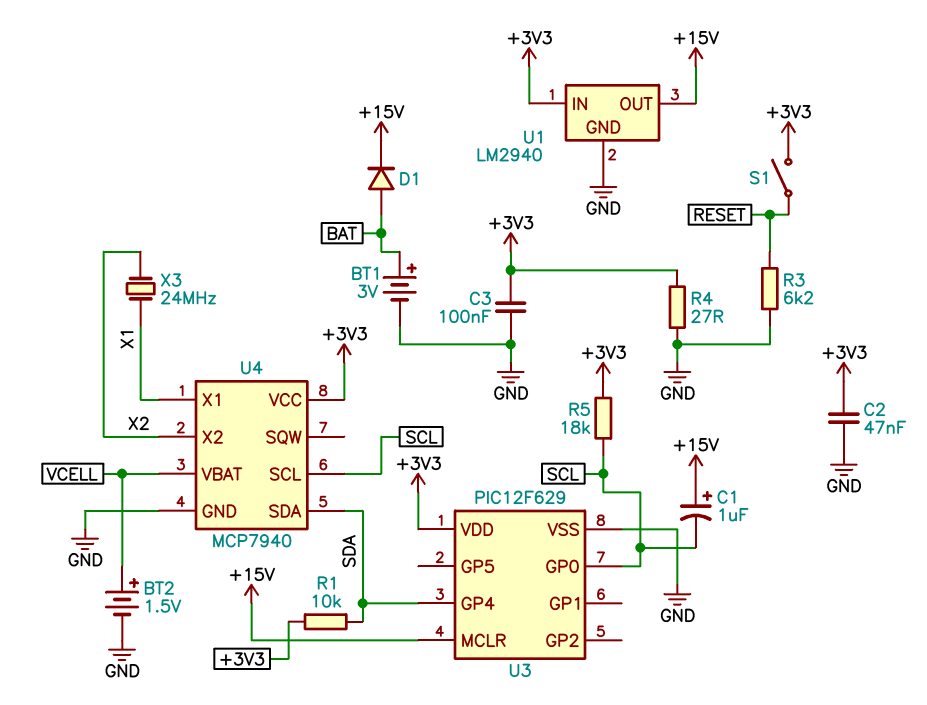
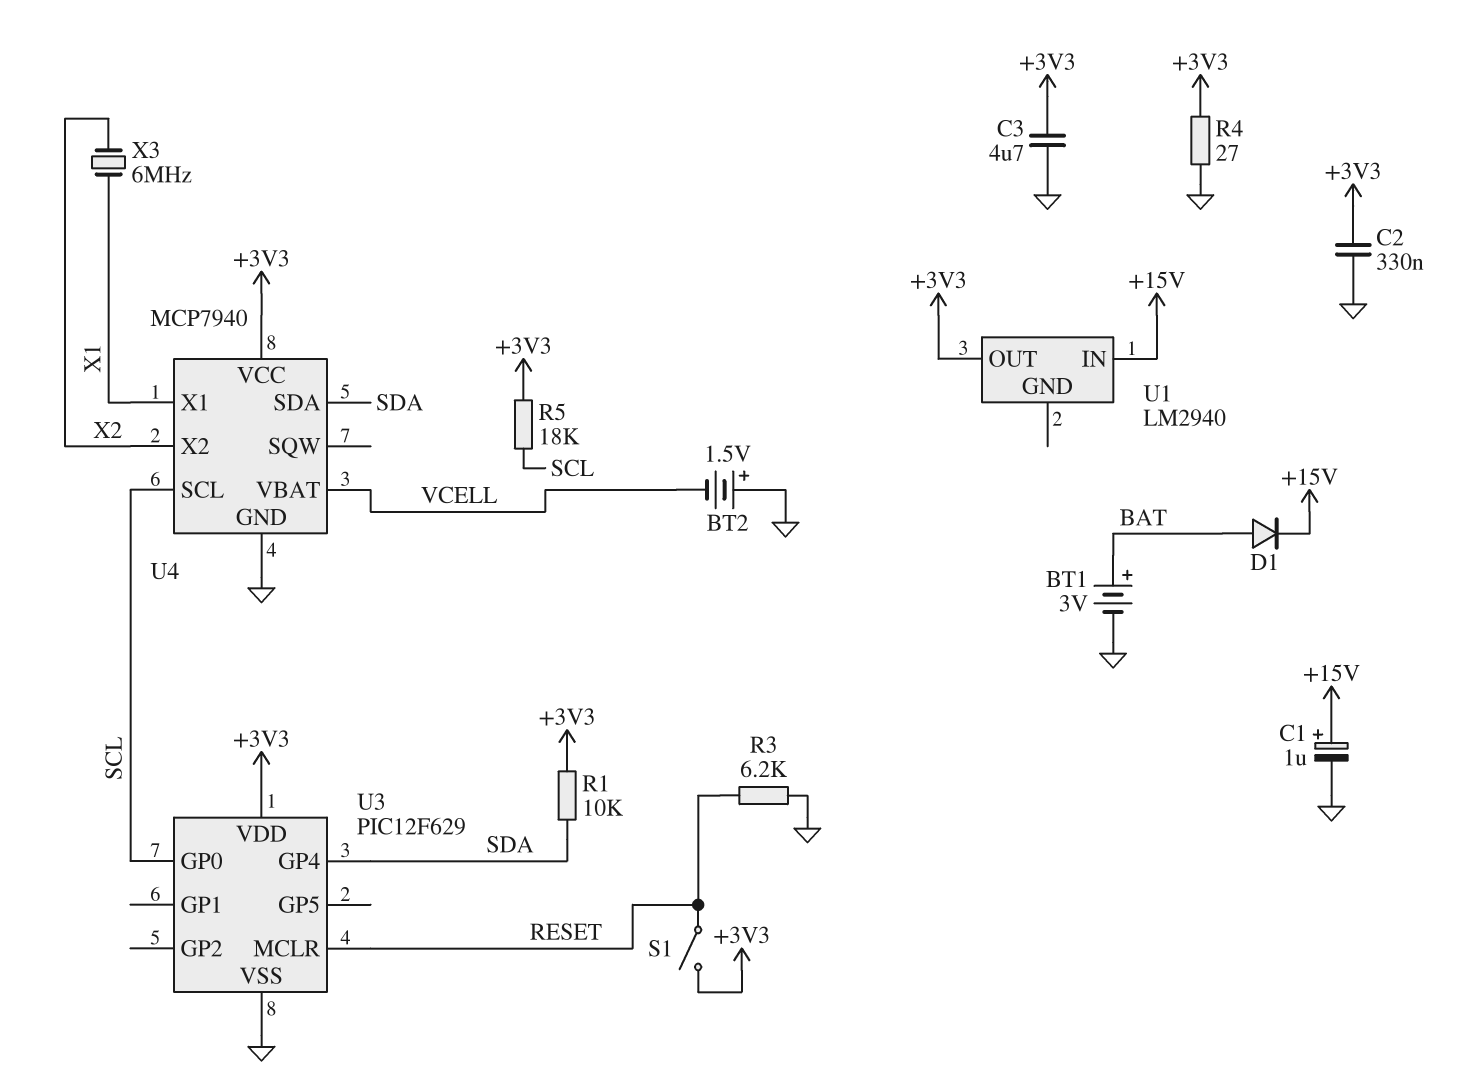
BT2: 1.5V (plus VCELL, minus GND) -> 1.5V (plus GND, minus VCELL)
C1: 1uF (plus +15V, minus SCL) -> 1uF (plus +15V, minus GND)
C2: 47nF (+3V3, GND) -> 330nF (+3V3, GND)
C3: 100nF (+3V3, GND) -> 4.7uF (+3V3, GND)
U1 pin GND: GND -> none
U1 pin IN: +3V3 -> +15V
U1 pin OUT: +15V -> +3V3
U3 pin MCLR: +15V -> RESET
X3: 24MHz (X1, X2) -> 6MHz (X1, X2)

